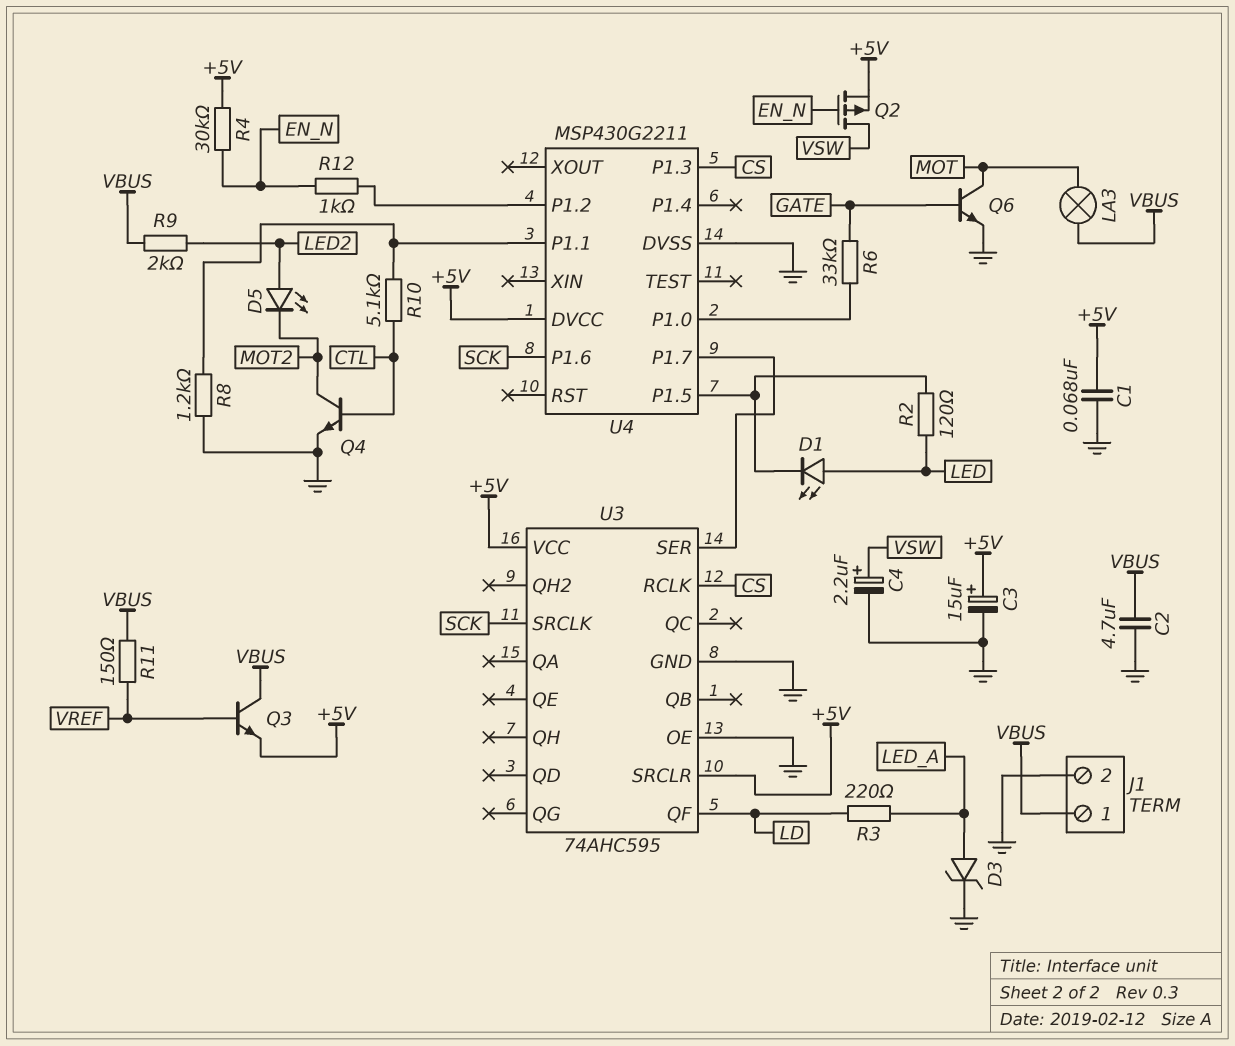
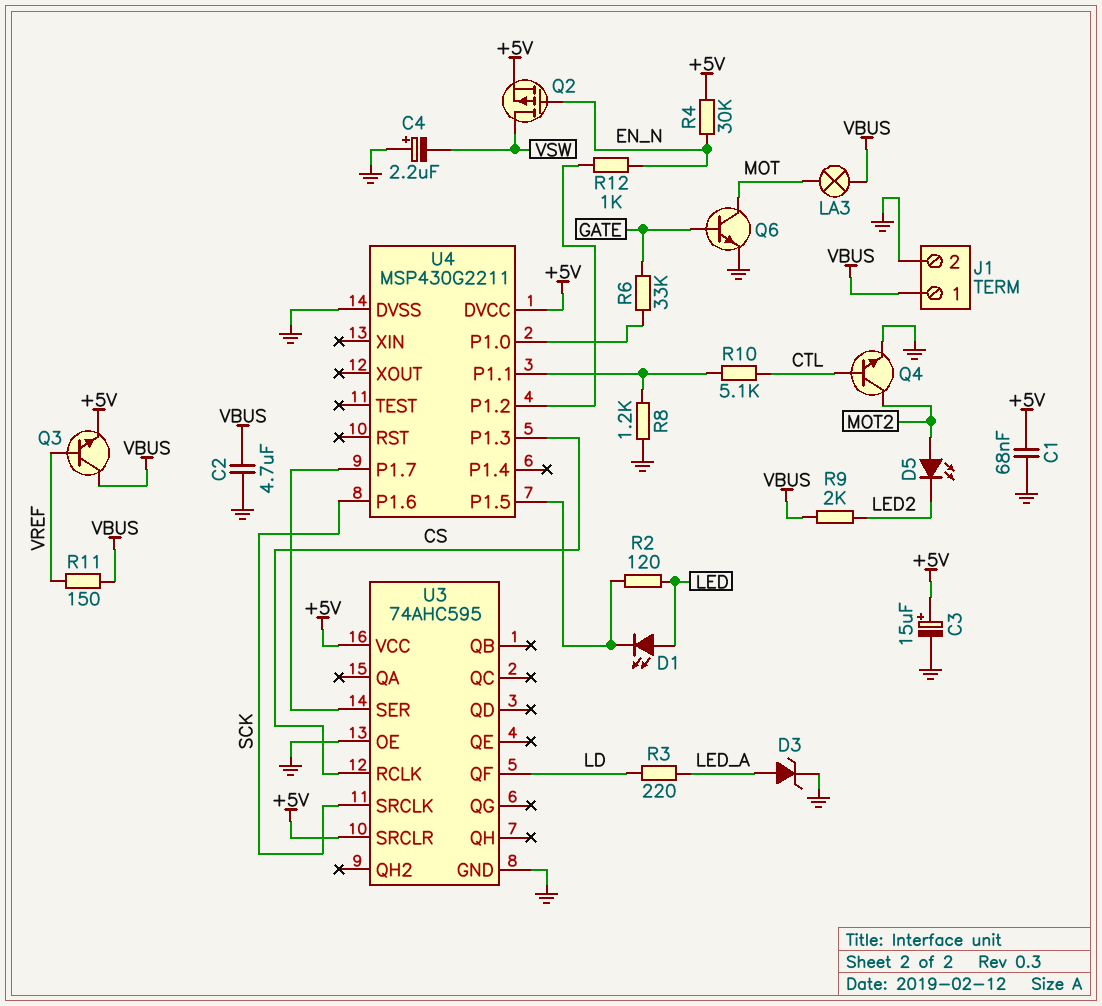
C4: 2.2uF (plus VSW, minus GND) -> 2.2uF (plus GND, minus VSW)
D5: LED (A LED2, K MOT2) -> LED (A MOT2, K LED2)

